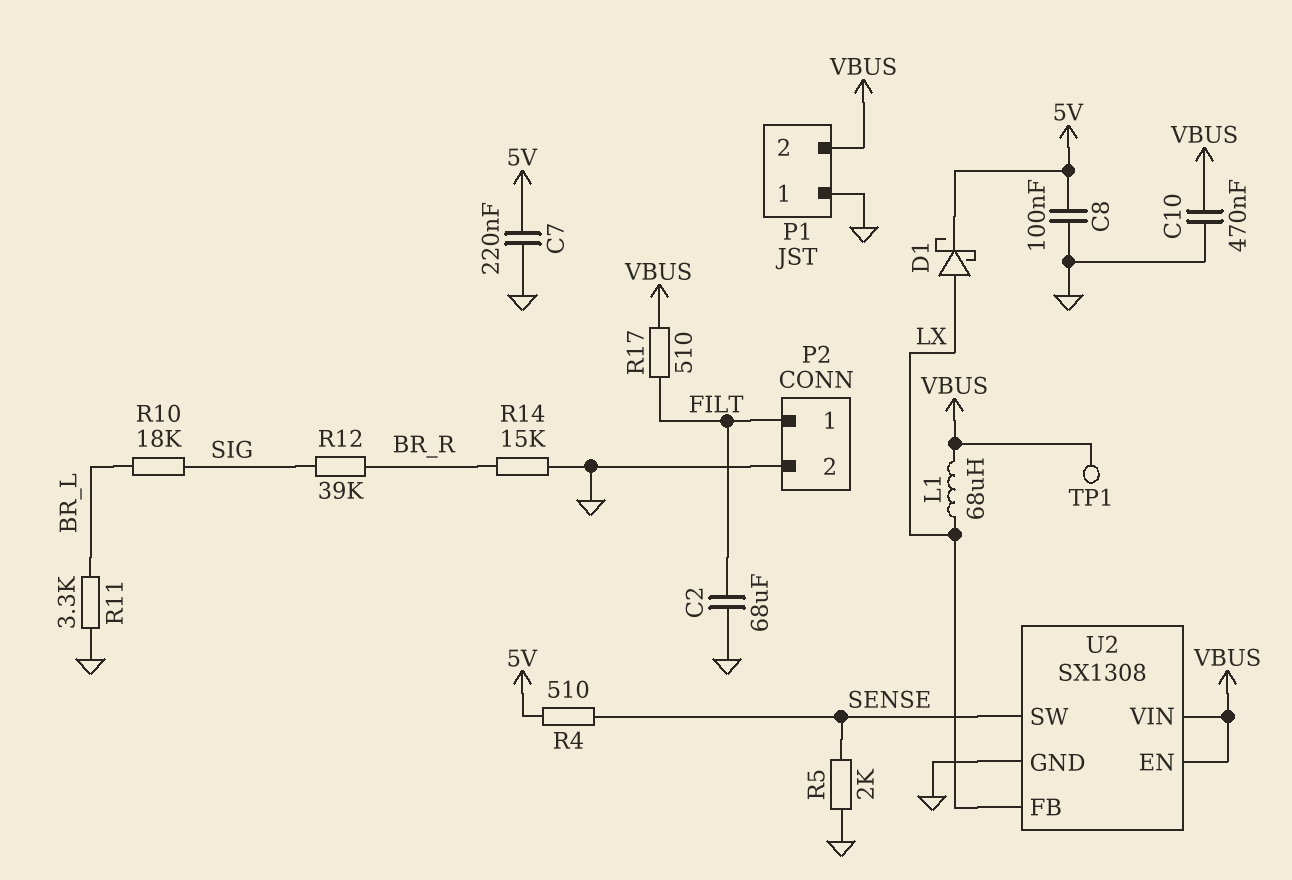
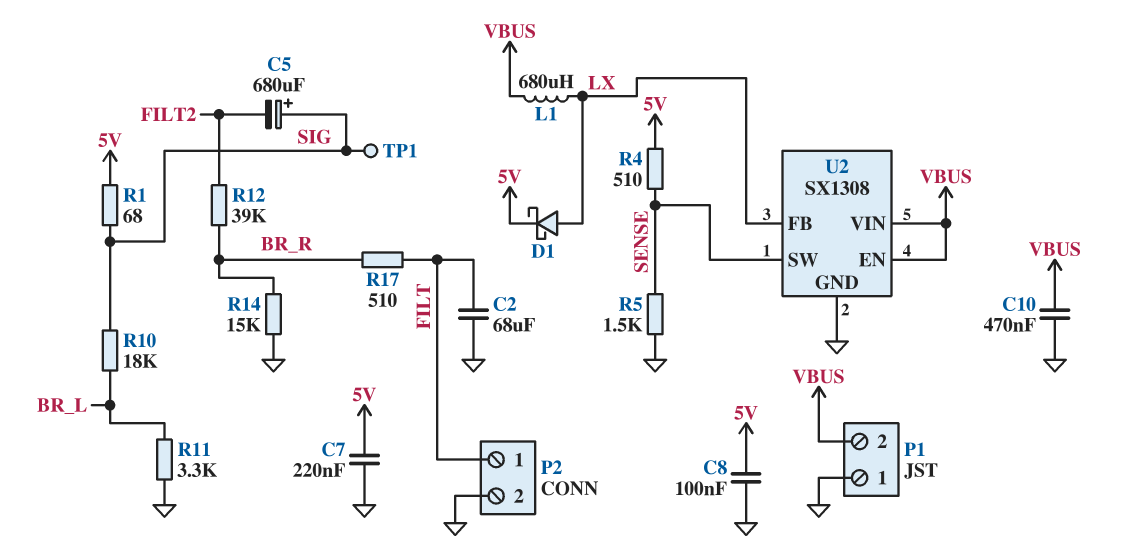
C5: none -> 680uF (plus SIG, minus FILT2)
L1: 68uH (LX, VBUS) -> 680uH (LX, VBUS)
R1: none -> 68 (5V, SIG)
R5: 2k (GND, SENSE) -> 1.5k (GND, SENSE)
R12: 39k (BR_R, SIG) -> 39k (BR_R, FILT2)
R17: 510 (FILT, VBUS) -> 510 (BR_R, FILT)
TP1: test point (VBUS) -> test point (SIG)

